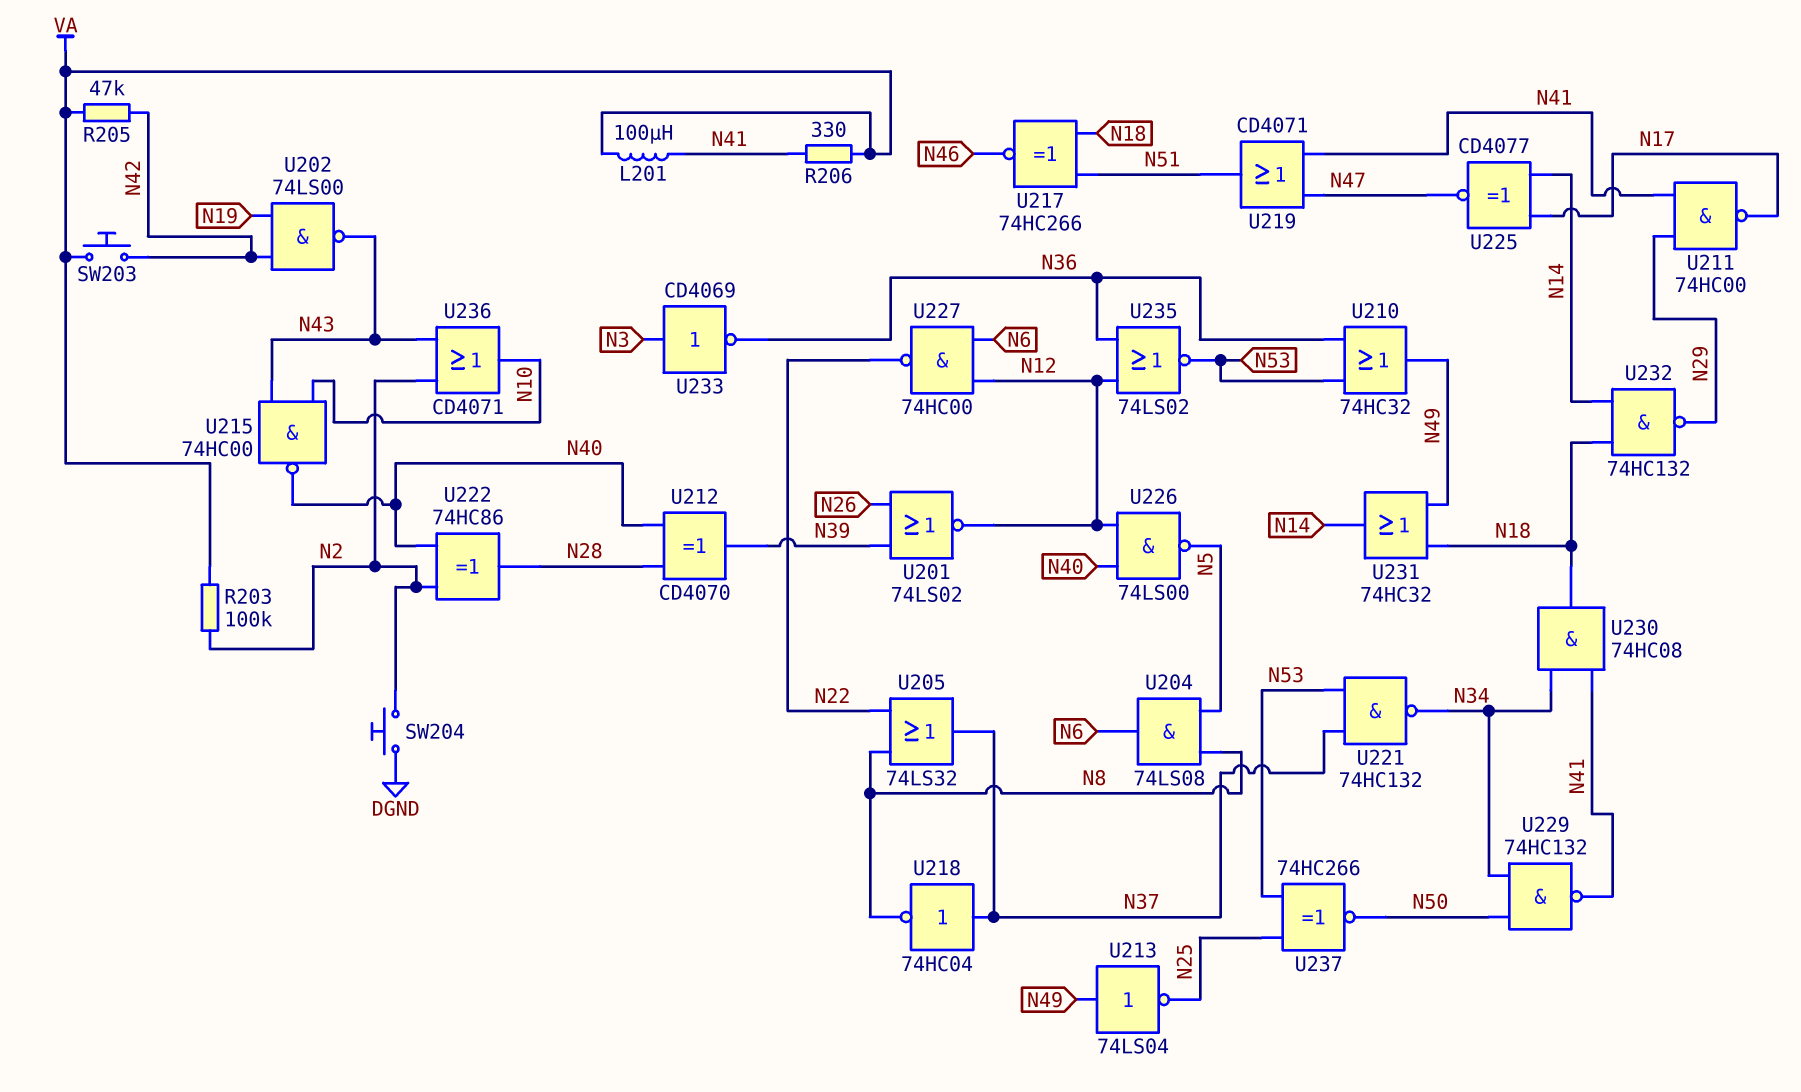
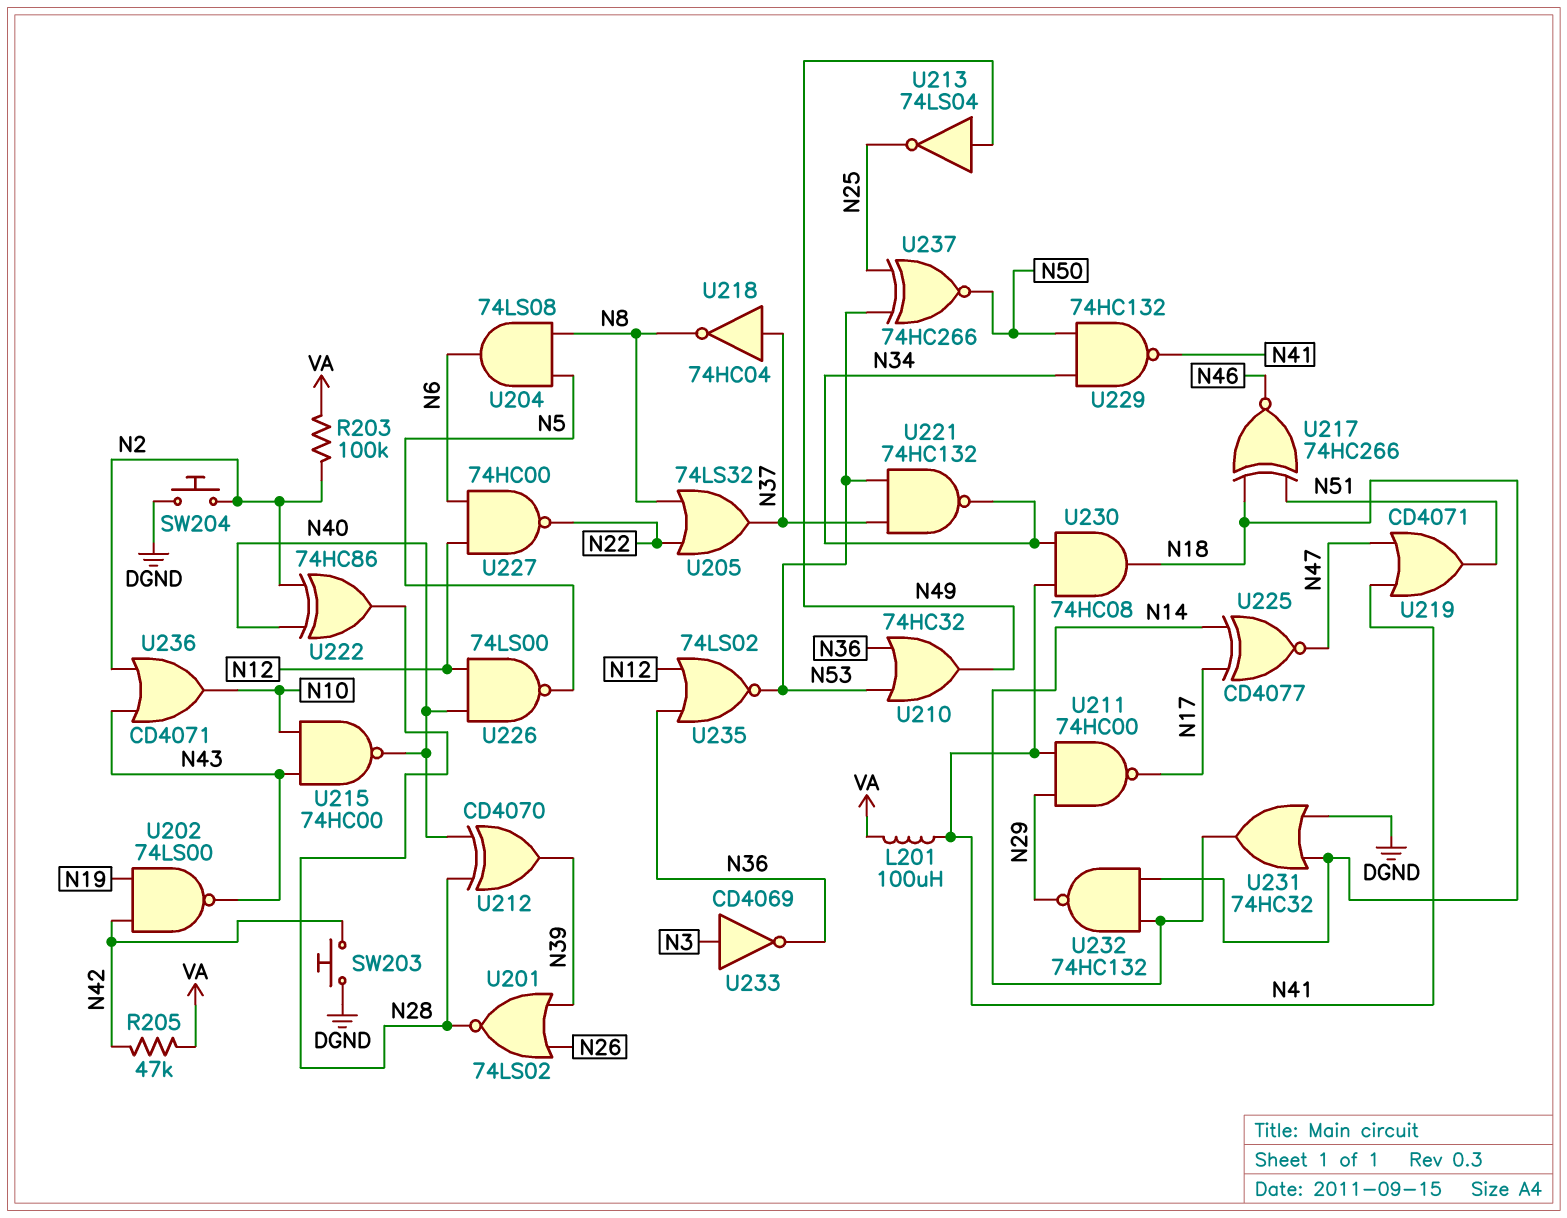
R206: 330 (N41, VA) -> none
SW203: button (N42, VA) -> button (DGND, N42)
U201: NOR 74LS02 (in N26, in N39, out N12) -> NOR 74LS02 (in N26, in N39, out N28)
U231: OR 74HC32 (in N18, in N49, out N14) -> OR 74HC32 (in DGND, in N18, out N14)

